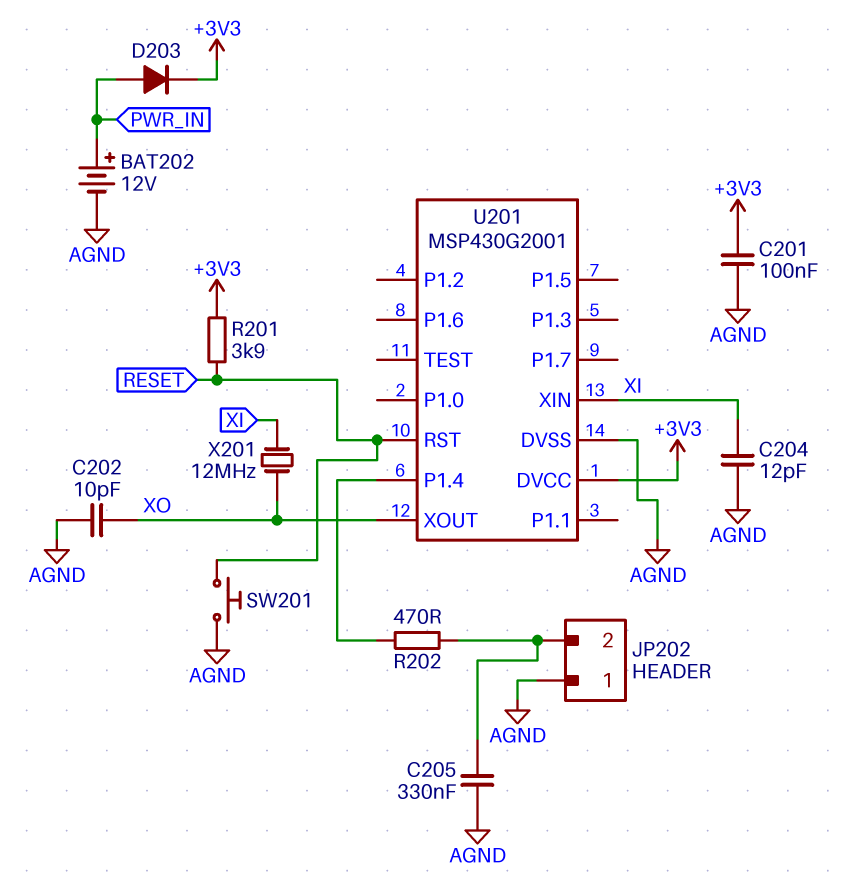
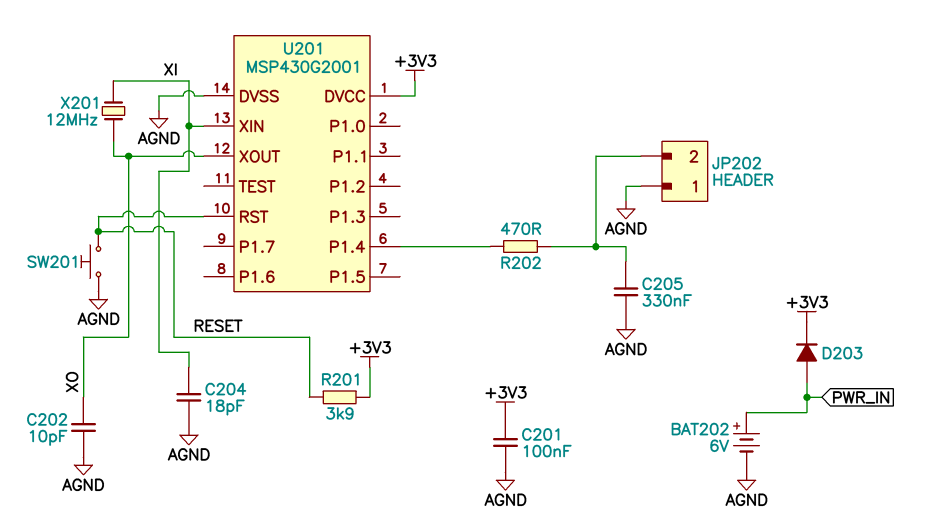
BAT202: 12V (plus PWR_IN, minus AGND) -> 6V (plus PWR_IN, minus AGND)
C204: 12pF (AGND, XI) -> 18pF (AGND, XI)

